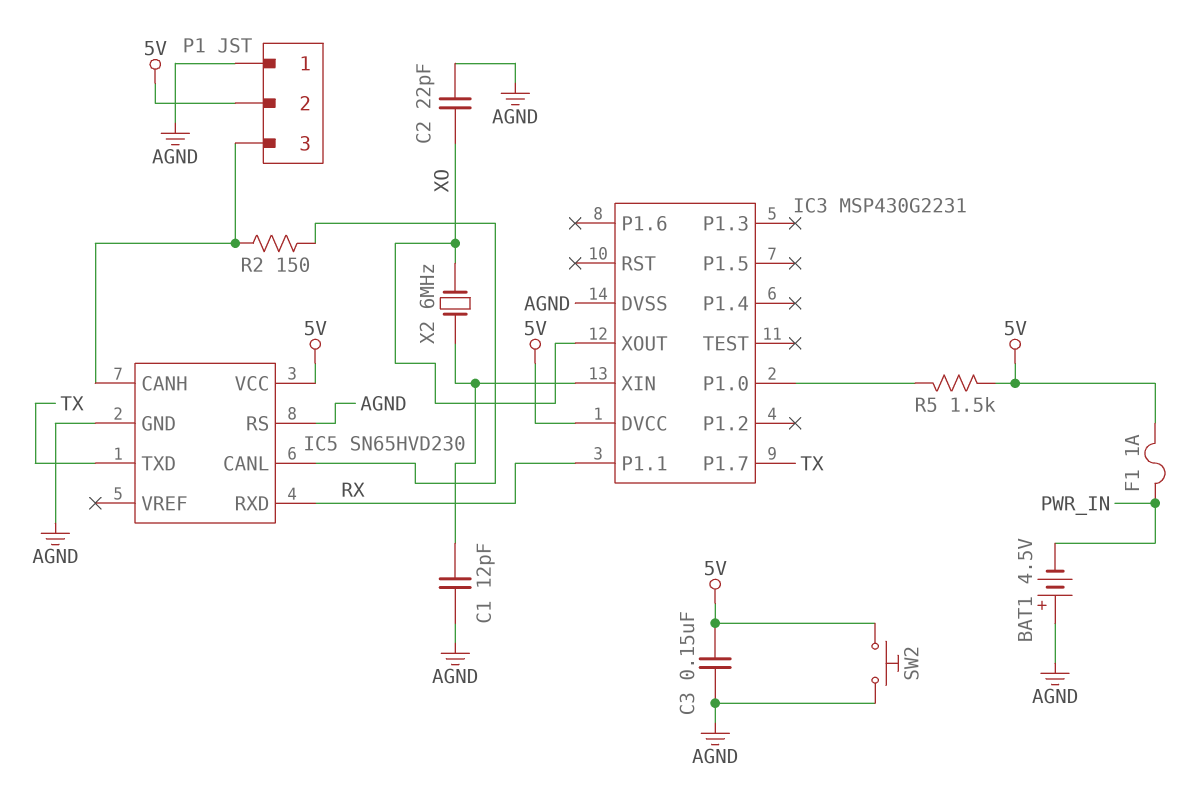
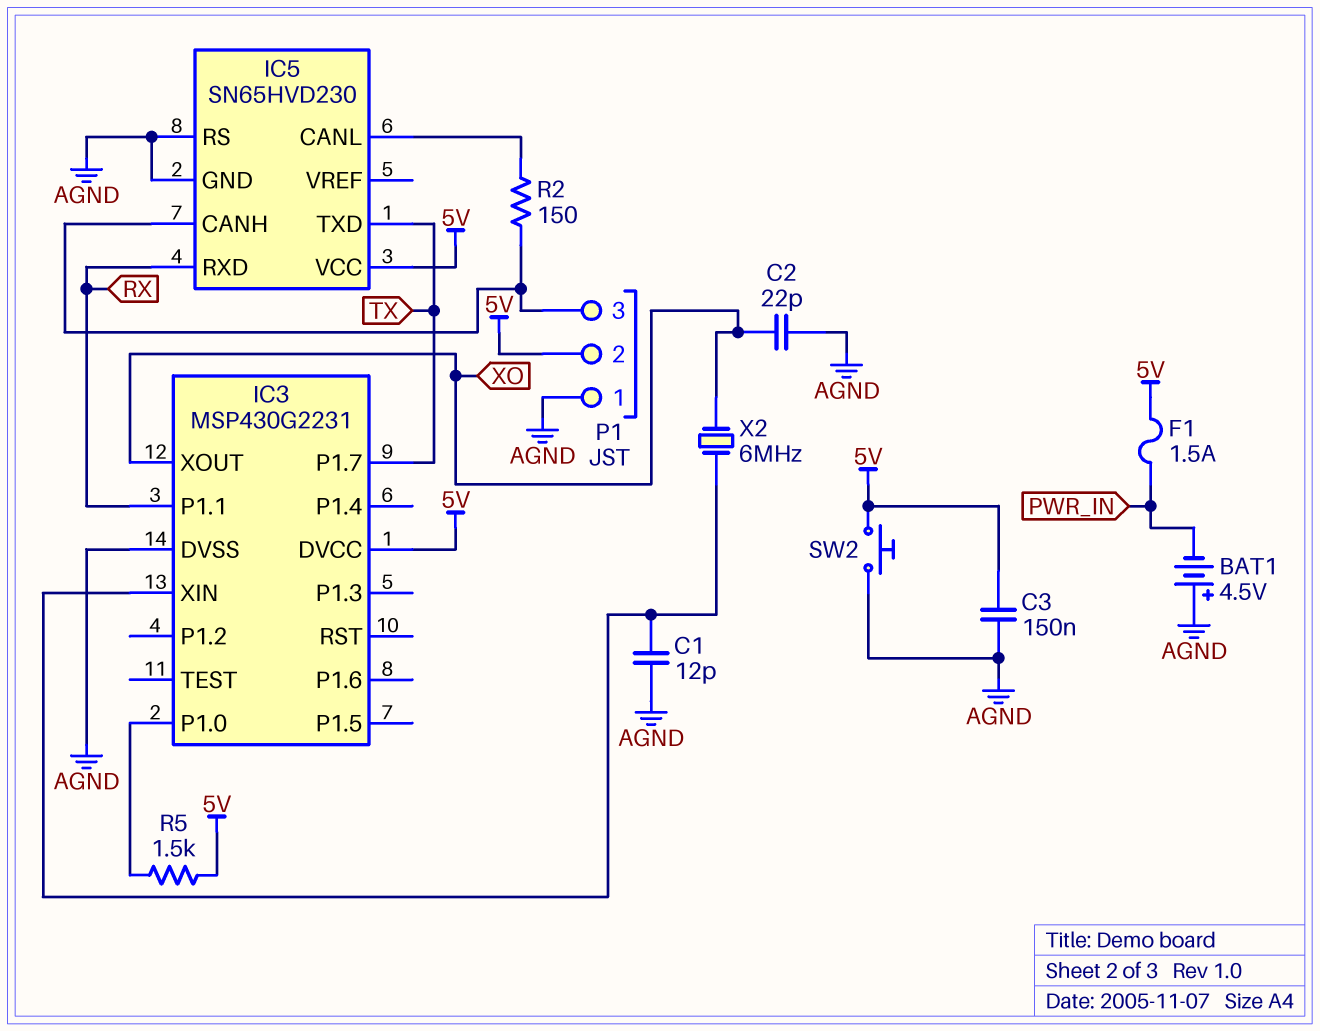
F1: 1A (5V, PWR_IN) -> 1.5A (5V, PWR_IN)

